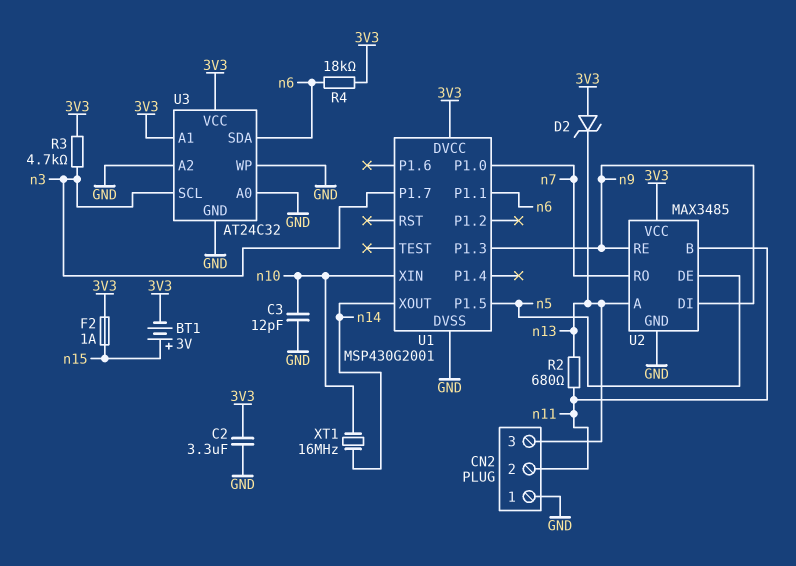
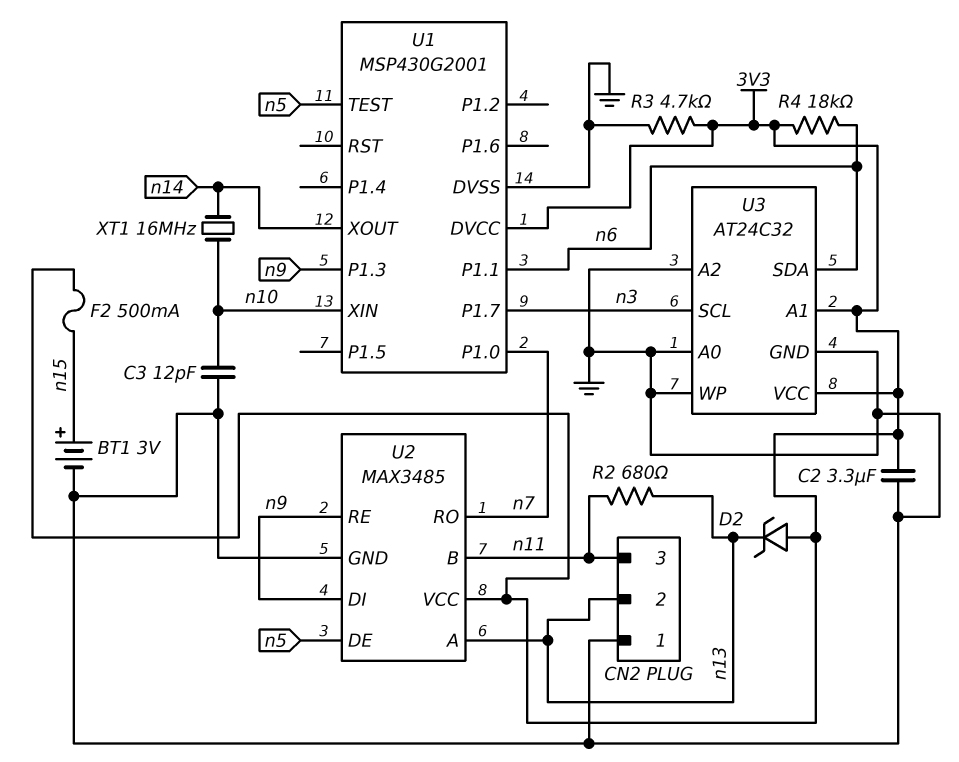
BT1: 3V (plus n15, minus 3V3) -> 3V (plus n15, minus GND)
CN2 pin 2: n11 -> n13
CN2 pin 3: n13 -> n11
F2: 1A (3V3, n15) -> 500mA (3V3, n15)
R3: 4.7k (3V3, n3) -> 4.7k (3V3, GND)
U1 pin P1.5: n5 -> none
U1 pin TEST: none -> n5

